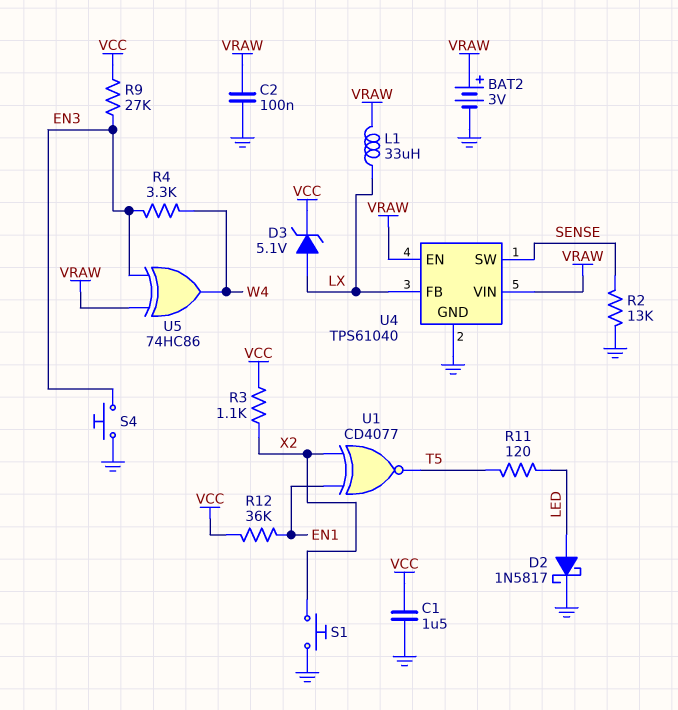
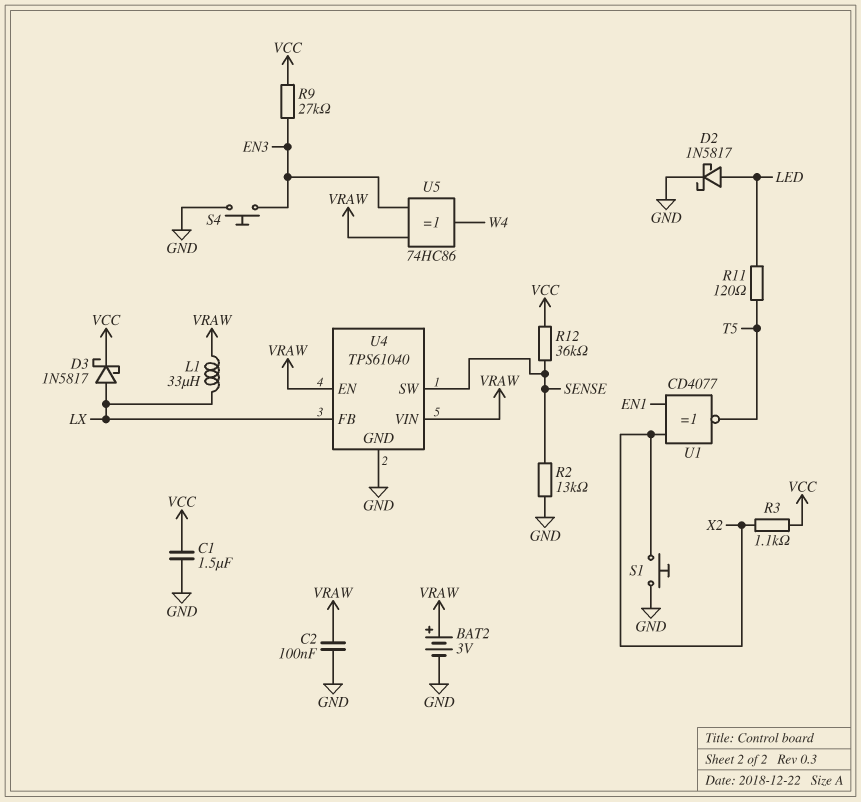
D3: zener 5.1V (A LX, K VCC) -> schottky 1N5817 (A LX, K VCC)
R4: 3.3k (EN3, W4) -> none
R12: 36k (EN1, VCC) -> 36k (SENSE, VCC)

